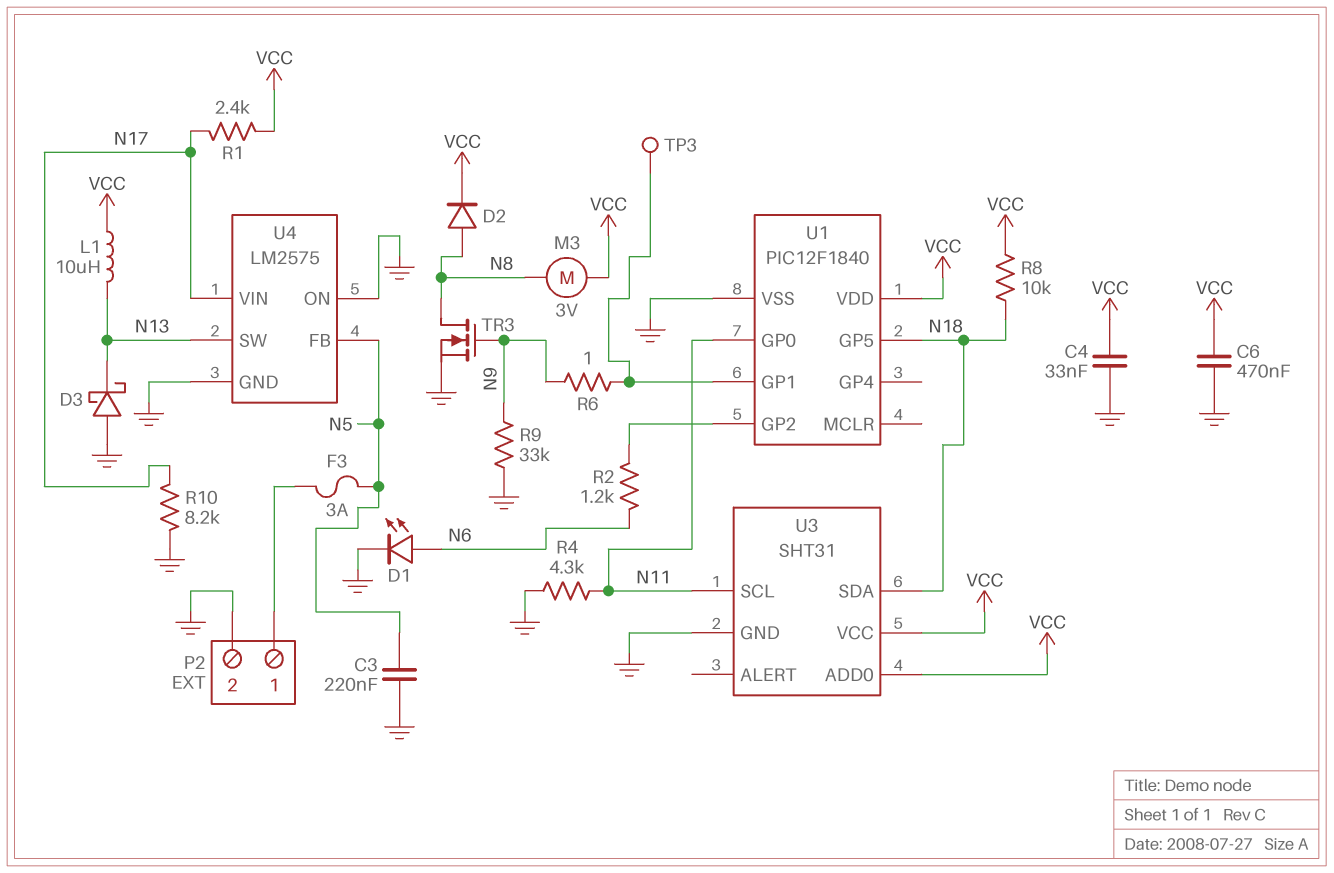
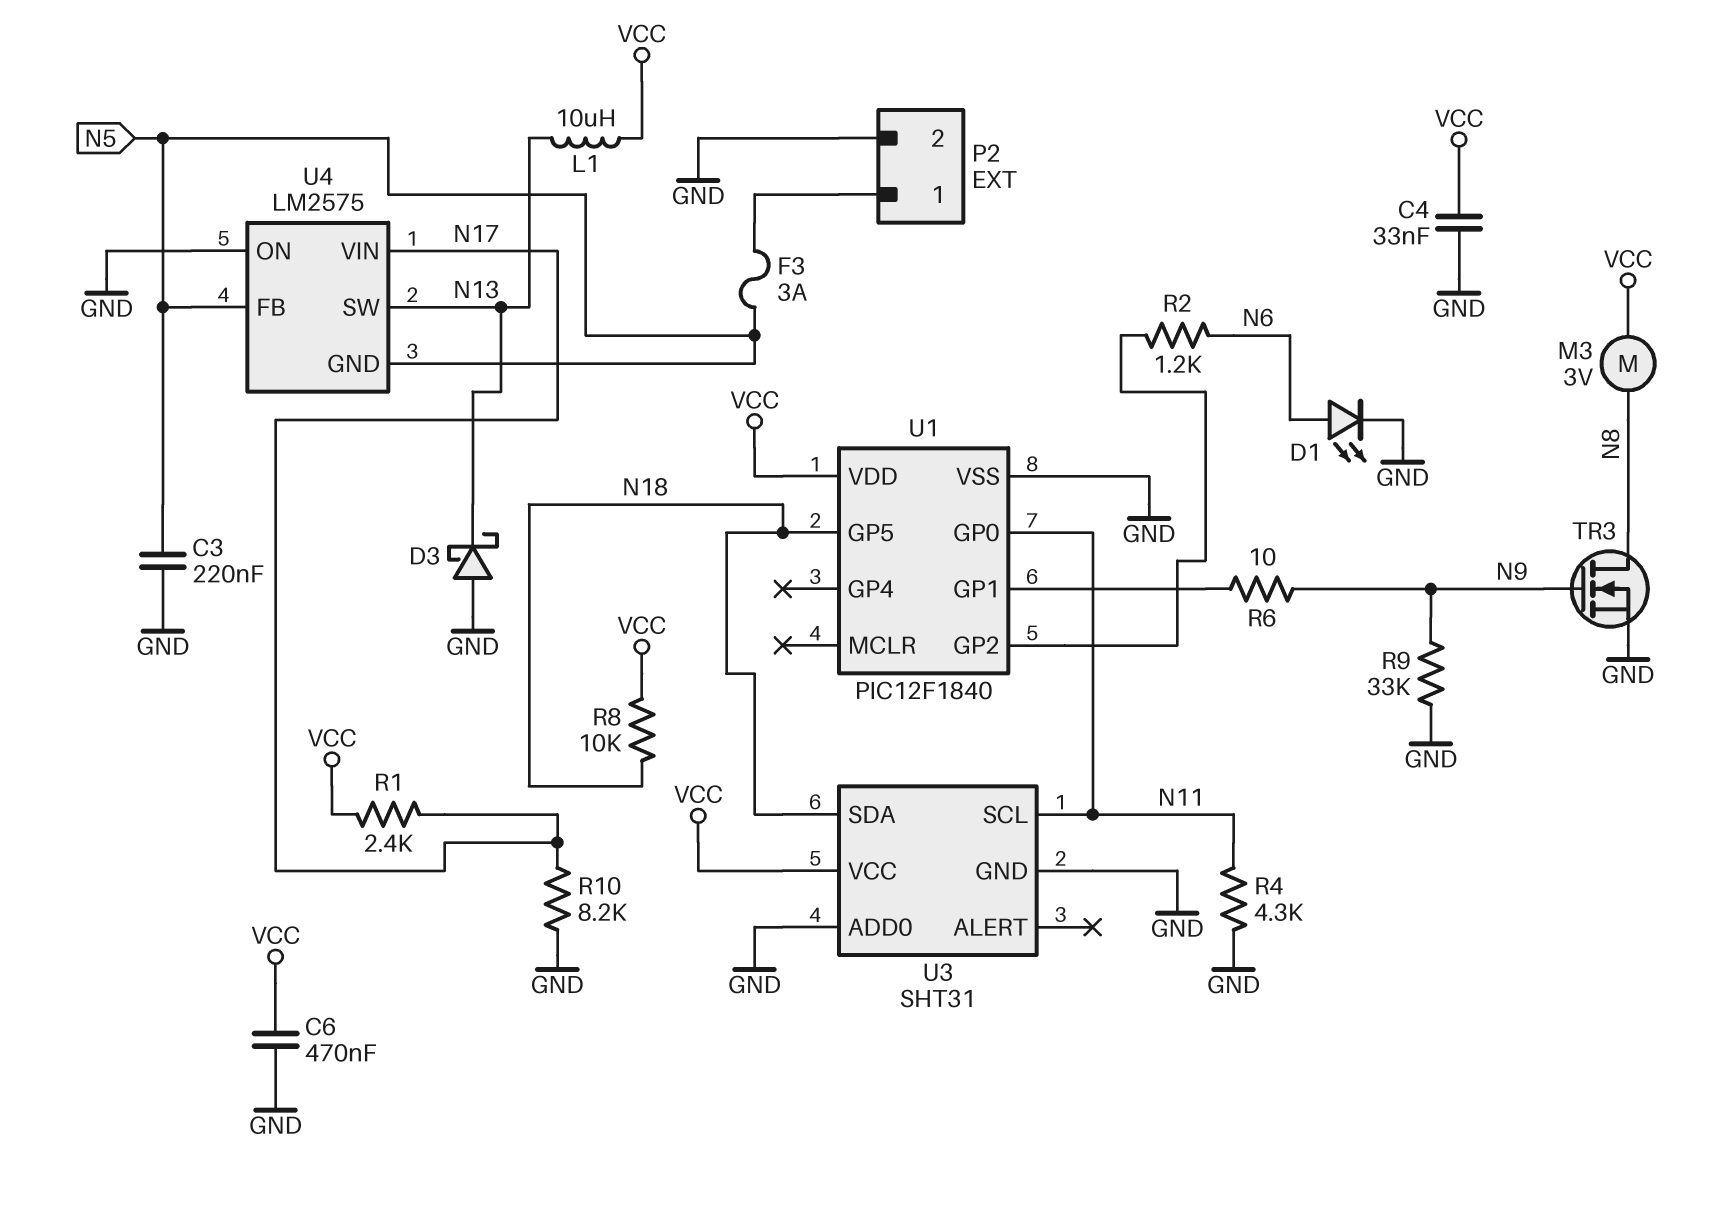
D2: diode (A N8, K VCC) -> none
R6: 1 (N9, U1/GP1) -> 10 (N9, U1/GP1)
TP3: test point (U1/GP1) -> none
U3 pin ADD0: VCC -> GND
U4 pin GND: GND -> N5

